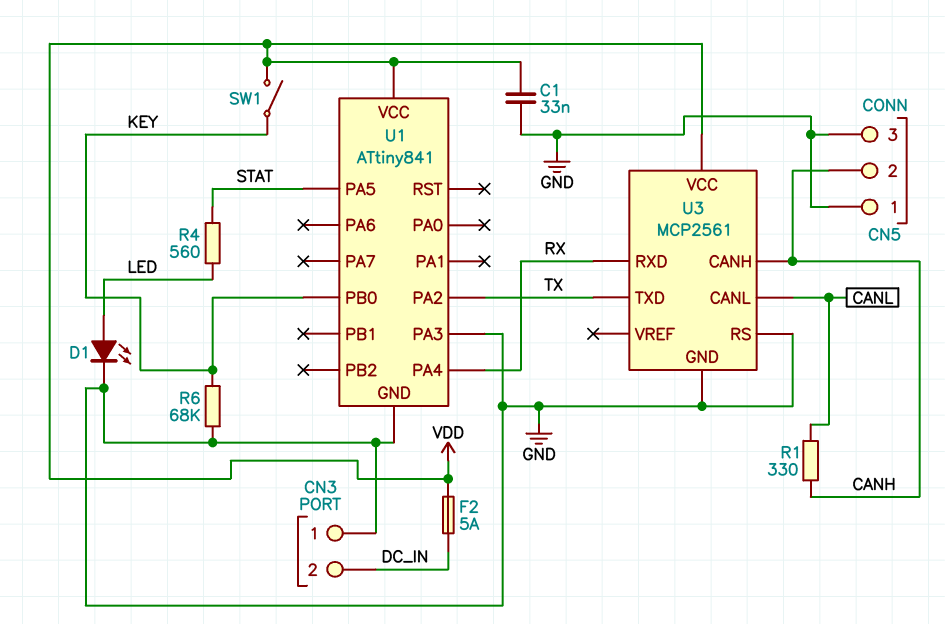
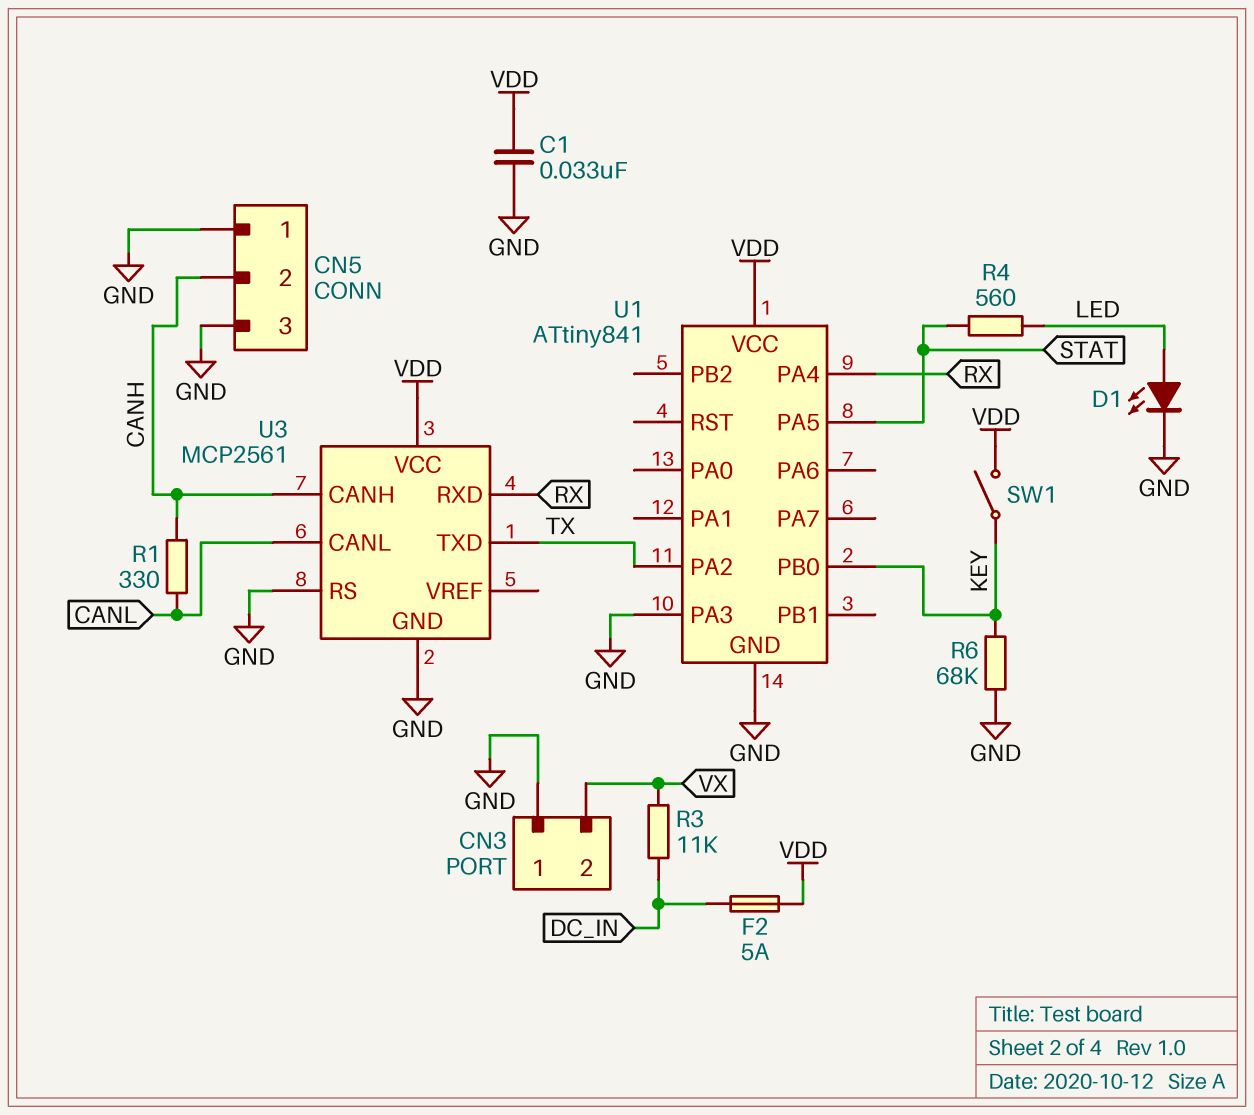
CN3 pin 2: DC_IN -> VX
R3: none -> 11k (DC_IN, VX)

